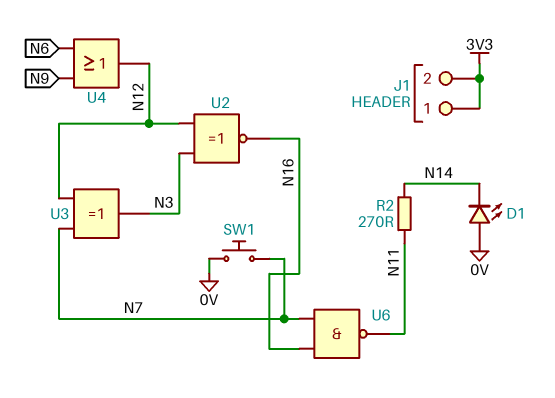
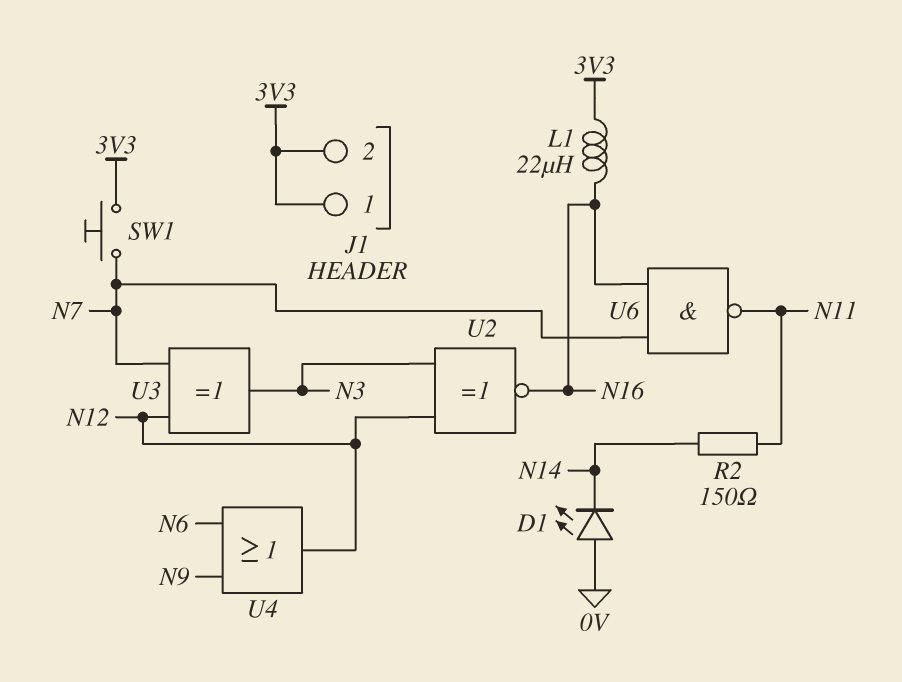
L1: none -> 22uH (3V3, N16)
R2: 270 (N11, N14) -> 150 (N11, N14)
SW1: button (0V, N7) -> button (3V3, N7)

